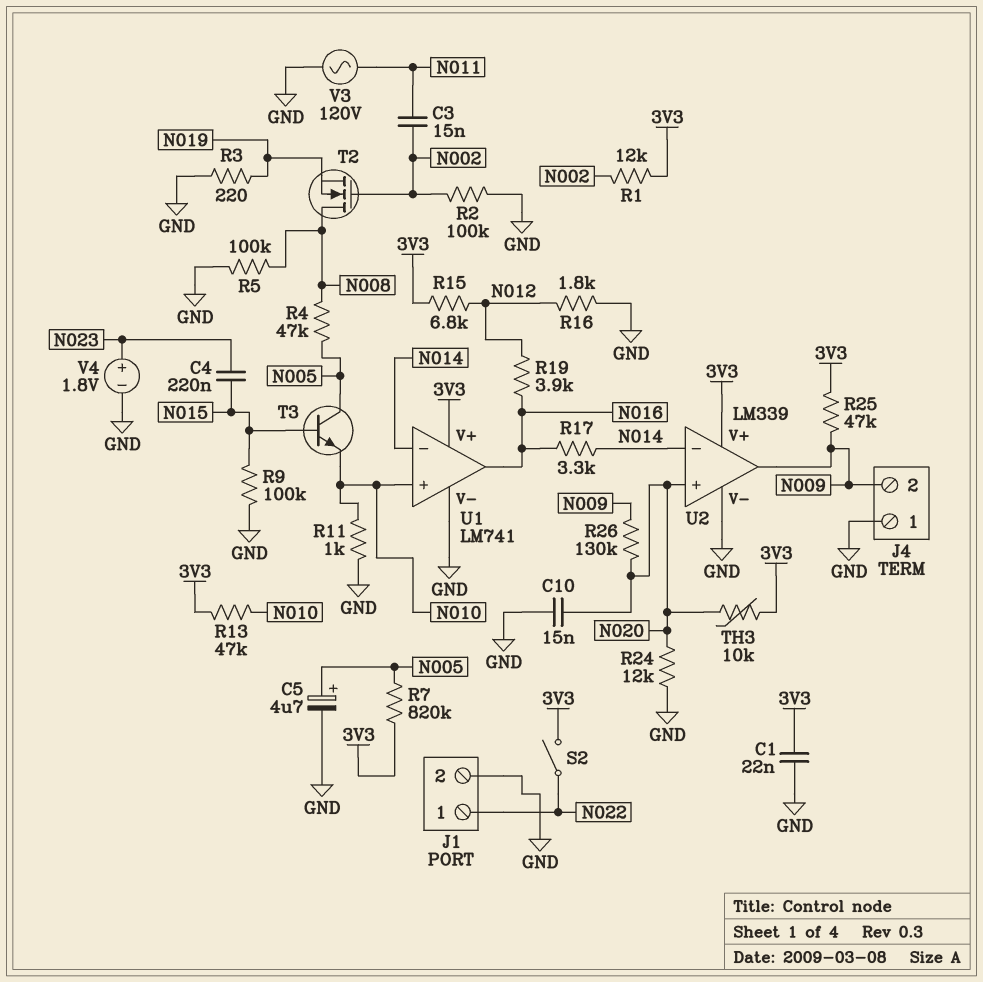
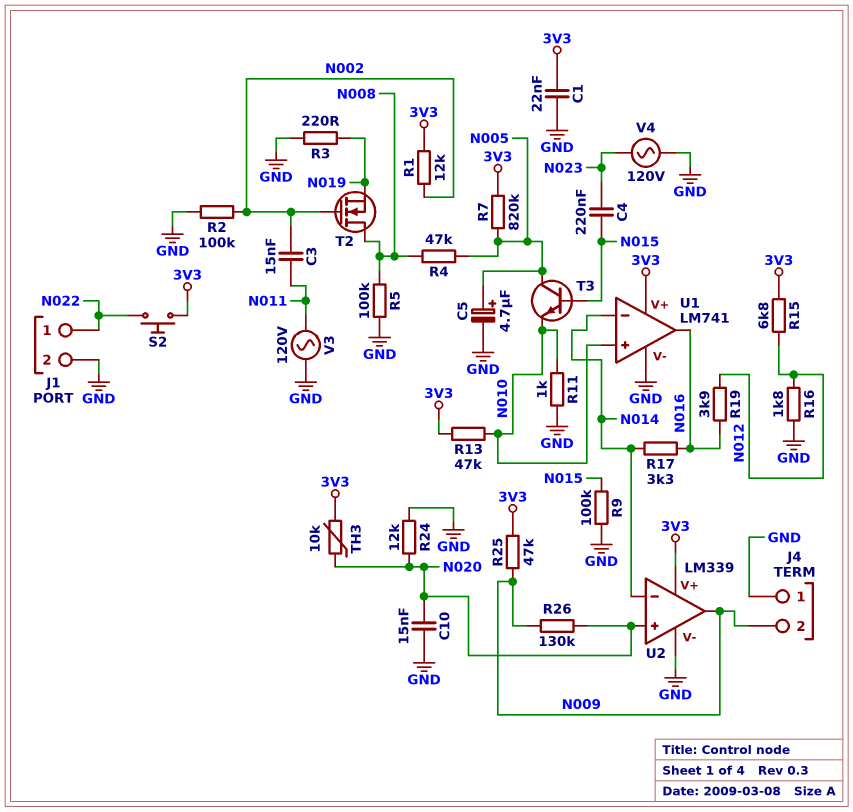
S2: switch (3V3, N022) -> button (3V3, N022)
V4: 1.8V (plus N023, minus GND) -> AC 120V (GND, N023)

